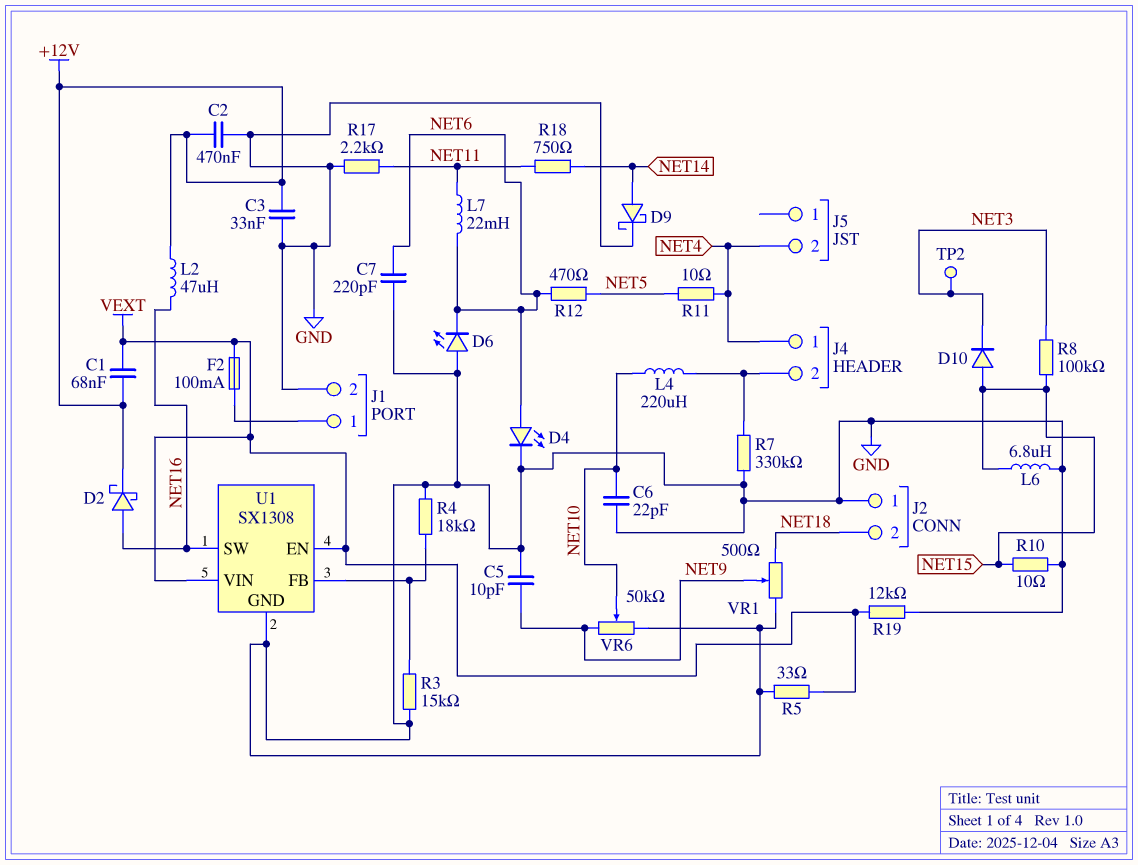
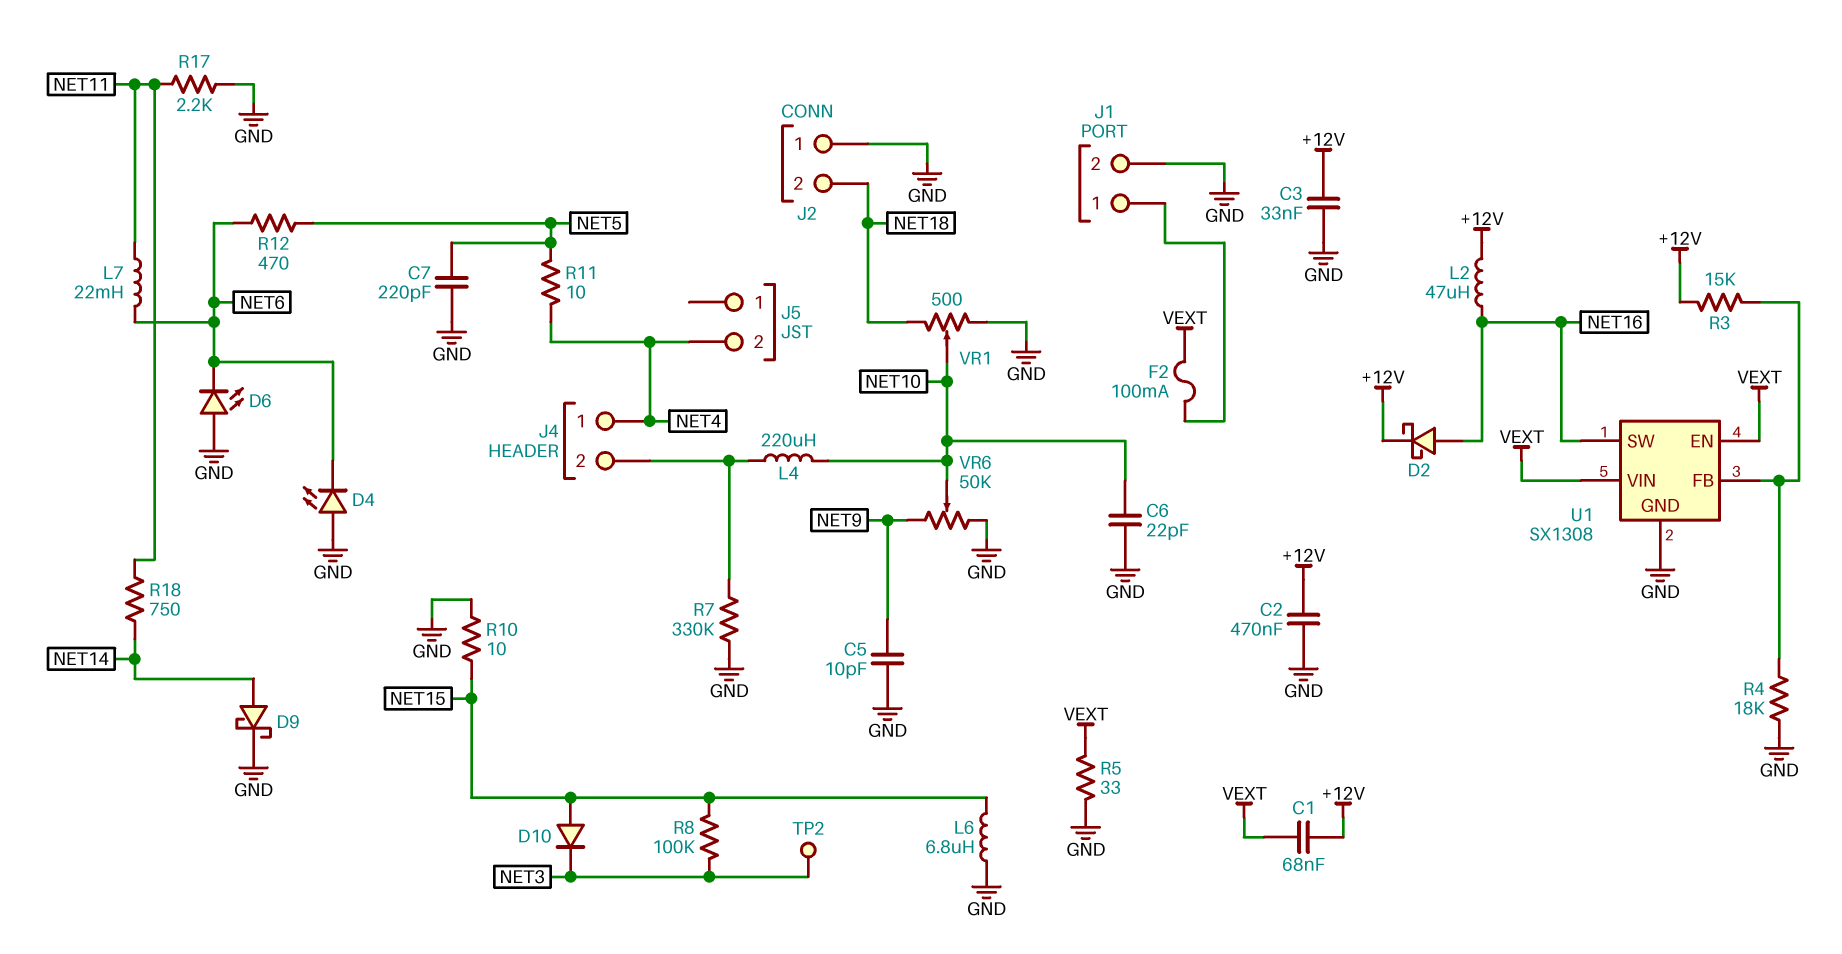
C7: 220pF (GND, NET6) -> 220pF (GND, NET5)
D4: LED (A NET6, K GND) -> LED (A GND, K NET6)
R3: 15k (GND, U1/FB) -> 15k (+12V, U1/FB)
R19: 12k (GND, VEXT) -> none
VR1: 500 (GND, NET18, wiper NET9) -> 500 (GND, NET18, wiper NET10)

